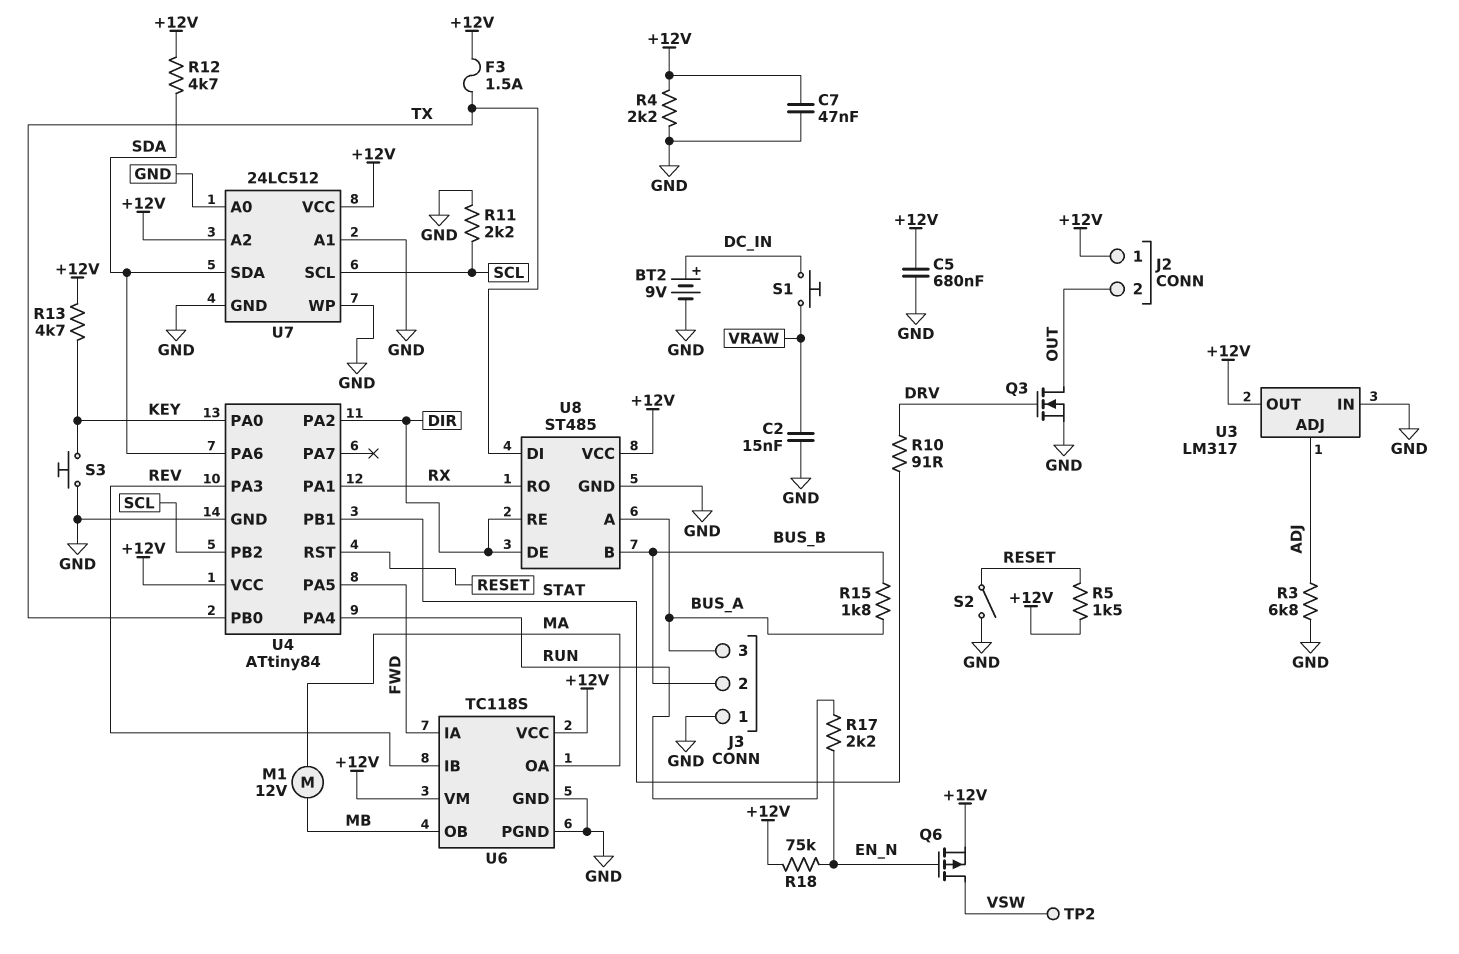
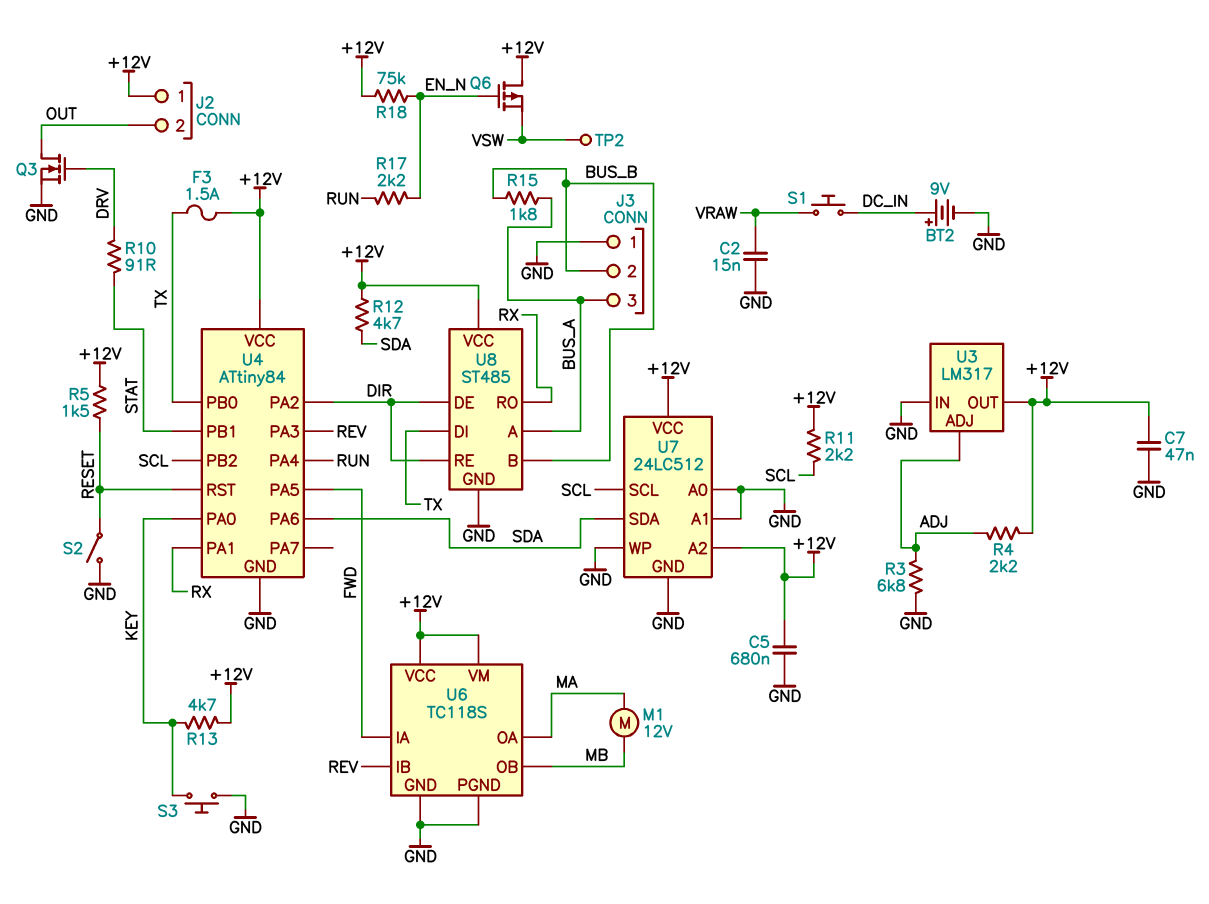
Q6: PMOS (G EN_N, D VSW, S +12V) -> PMOS (G EN_N, D +12V, S VSW)
R4: 2.2k (+12V, GND) -> 2.2k (+12V, ADJ)
R11: 2.2k (GND, SCL) -> 2.2k (+12V, SCL)

